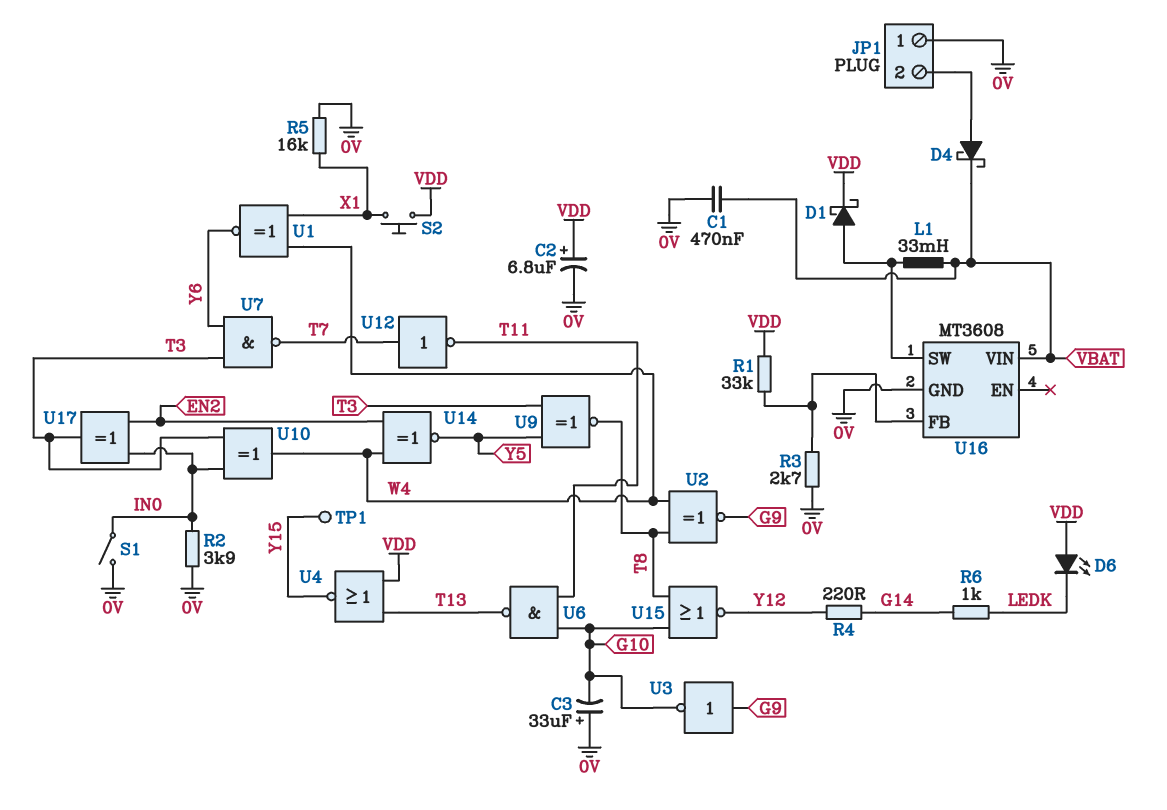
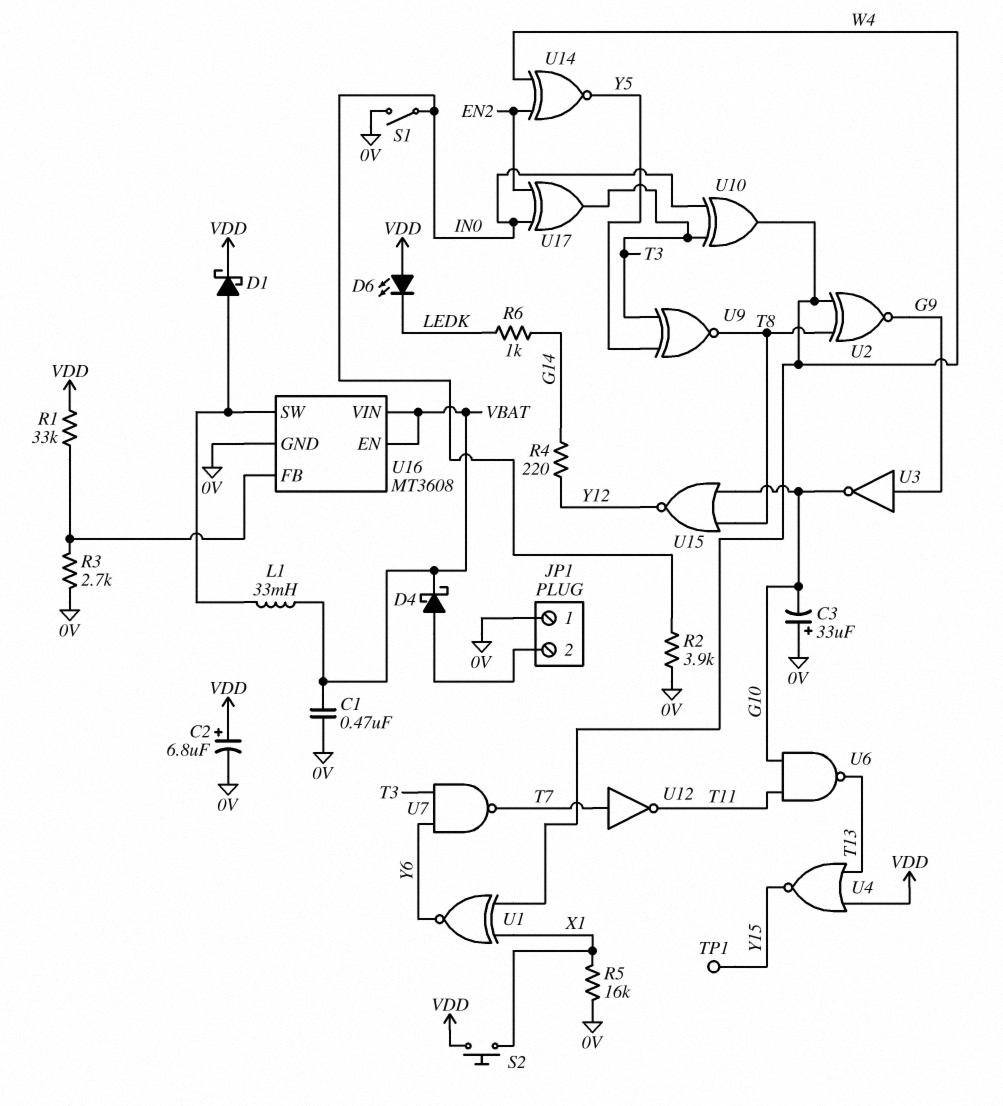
U16 pin EN: none -> VBAT

